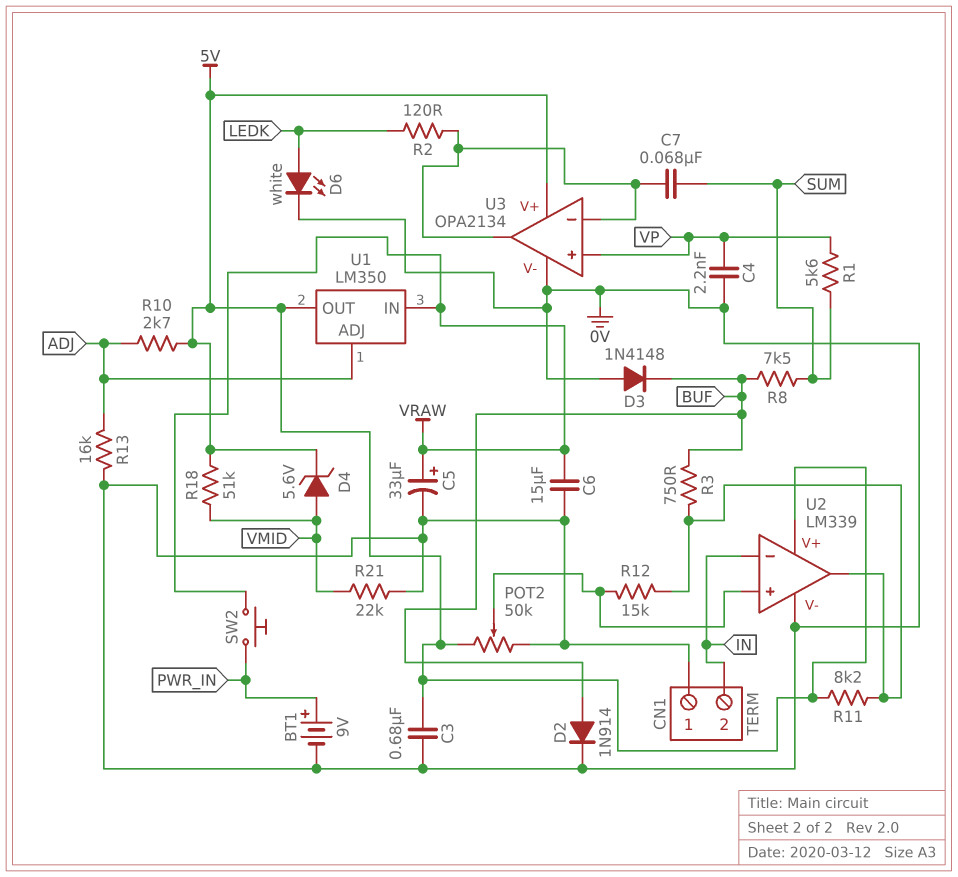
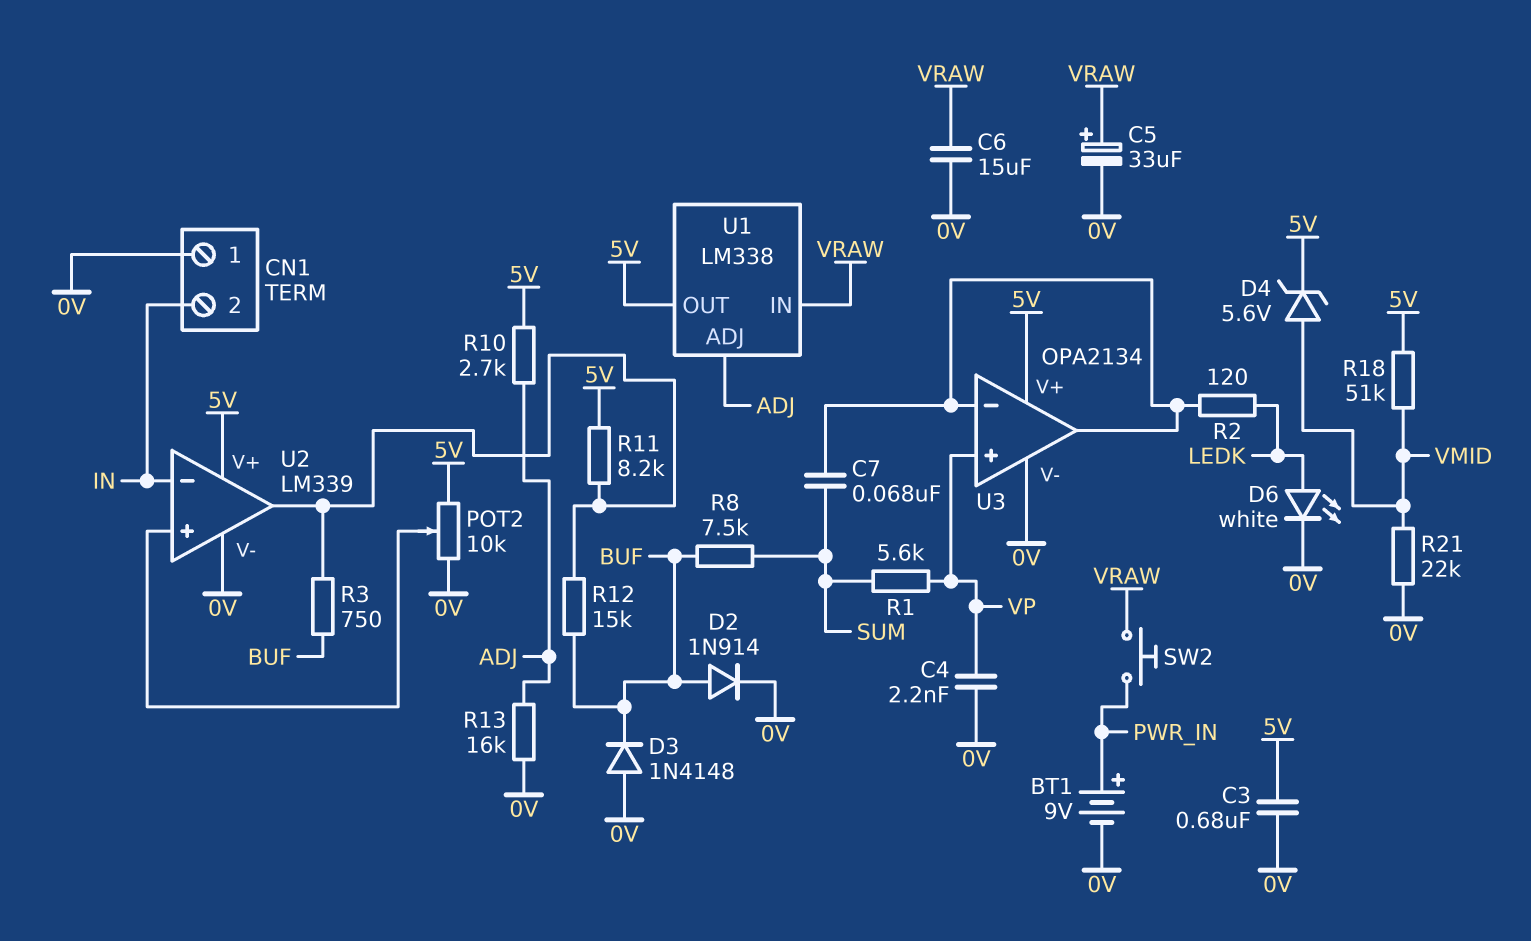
POT2: 50k (0V, 5V, wiper U2/in+) -> 10k (0V, 5V, wiper U2/in+)
R12: 15k (U2/in+, U2/out) -> 15k (BUF, U2/out)
U1: LM350 -> LM338

